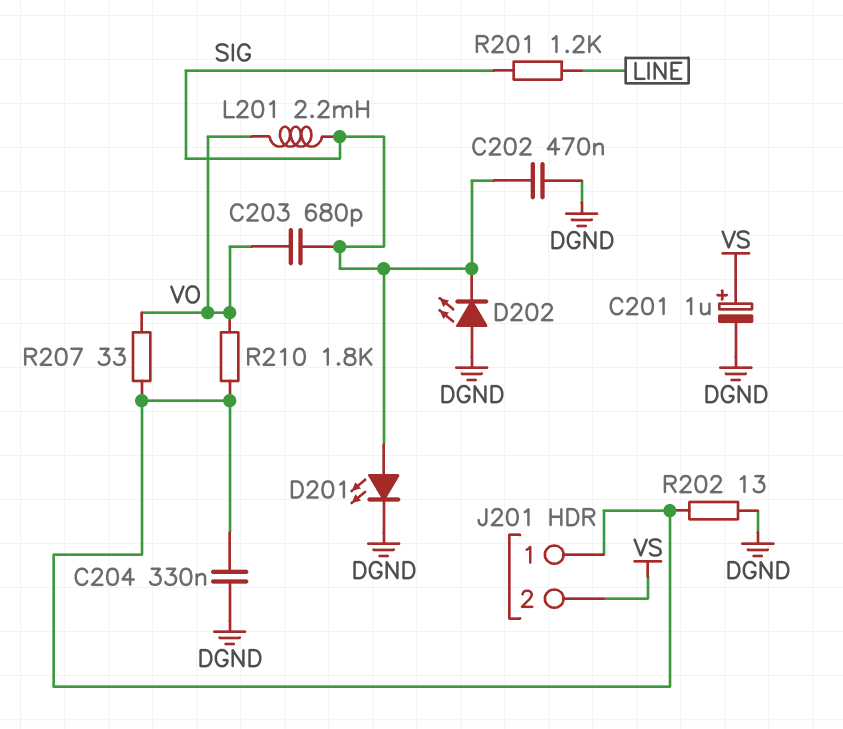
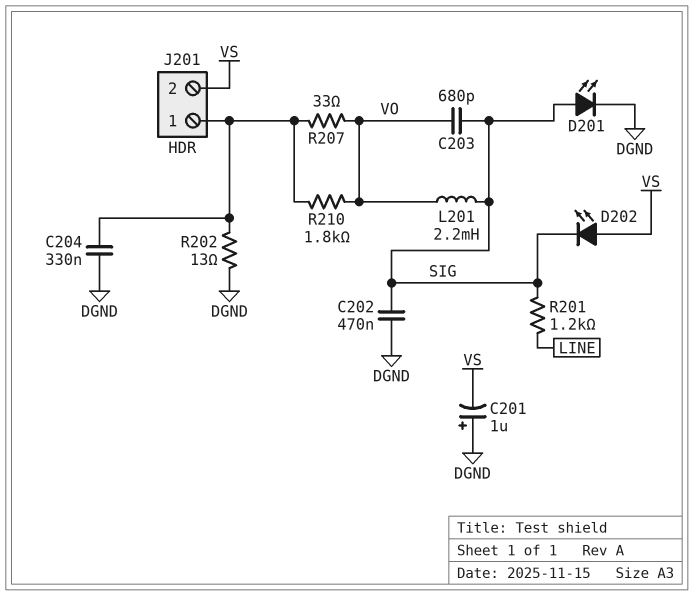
C201: 1uF (plus VS, minus DGND) -> 1uF (plus DGND, minus VS)
D202: LED (A DGND, K SIG) -> LED (A VS, K SIG)

